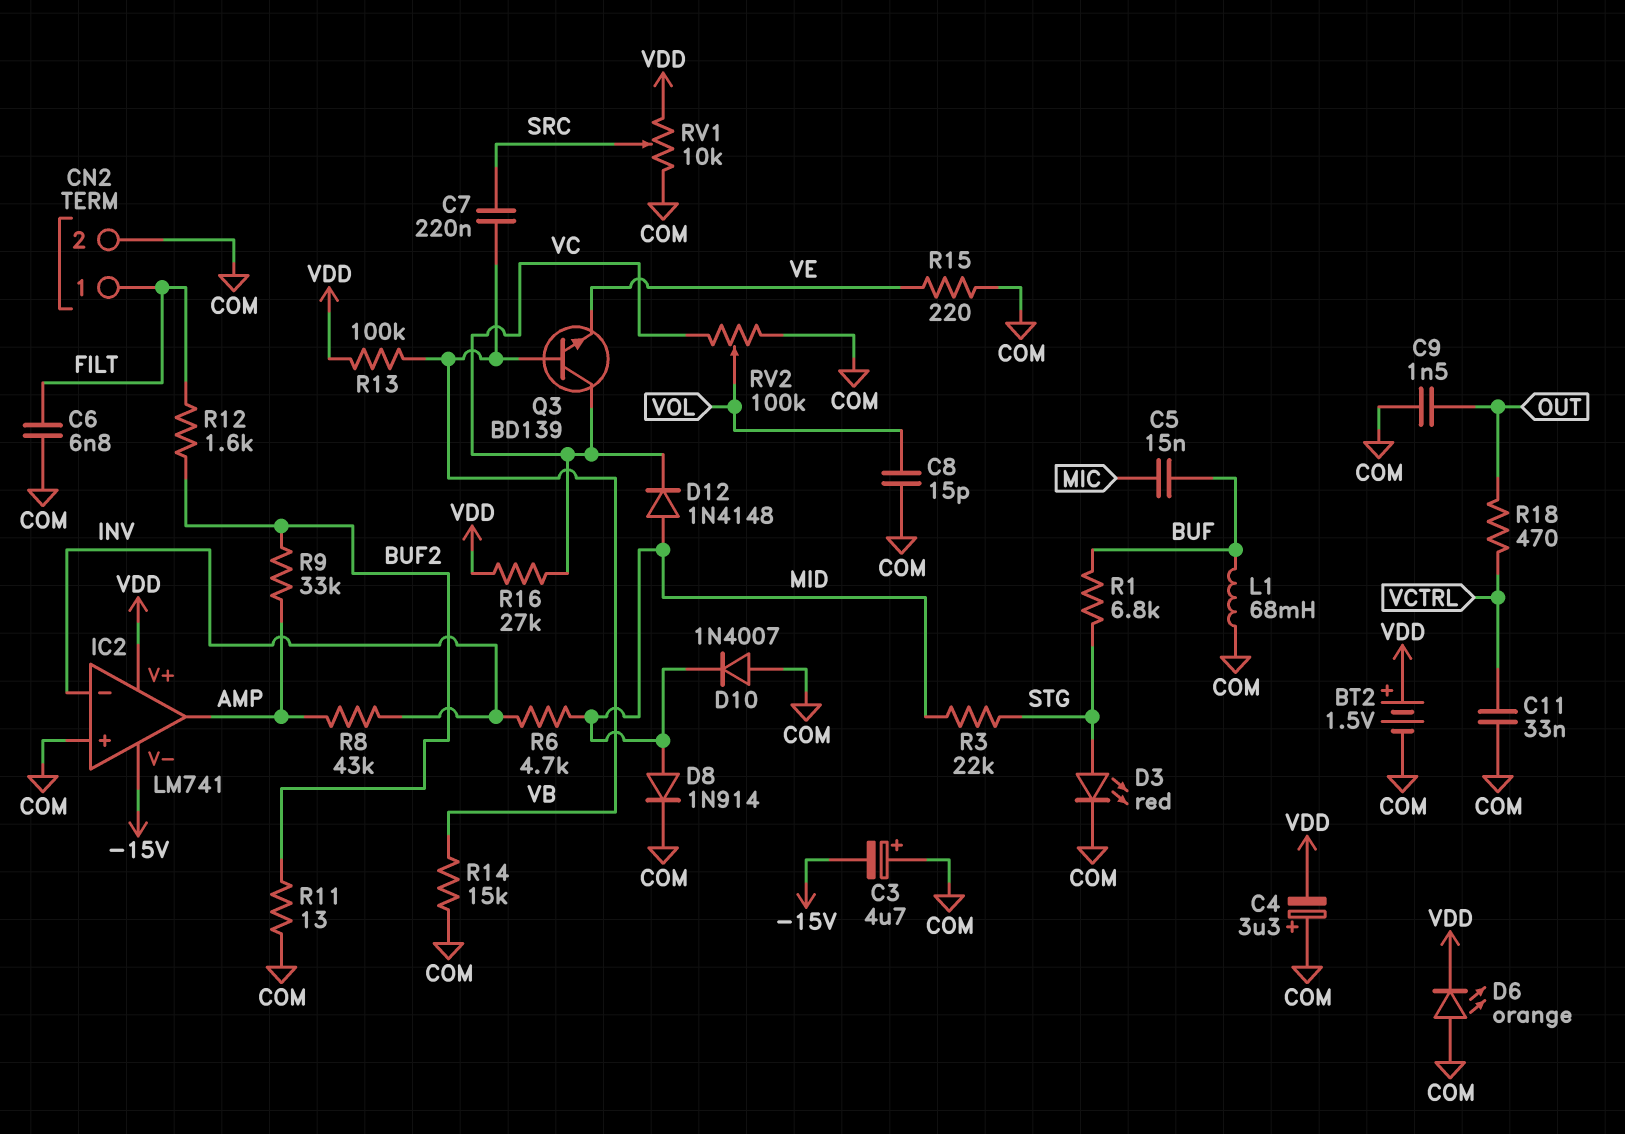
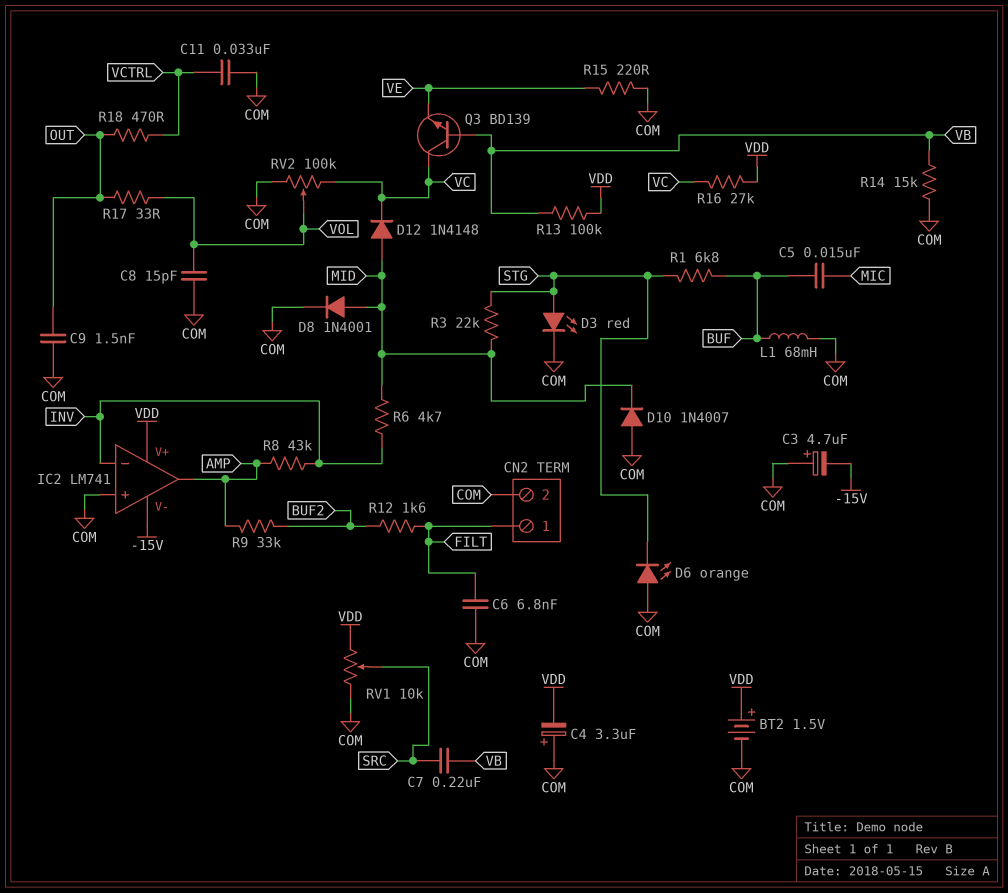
D6: LED orange (A COM, K VDD) -> LED orange (A COM, K STG)
D8: diode 1N914 (A MID, K COM) -> diode 1N4001 (A MID, K COM)
R11: 13 (BUF2, COM) -> none
R17: none -> 33 (OUT, VOL)

